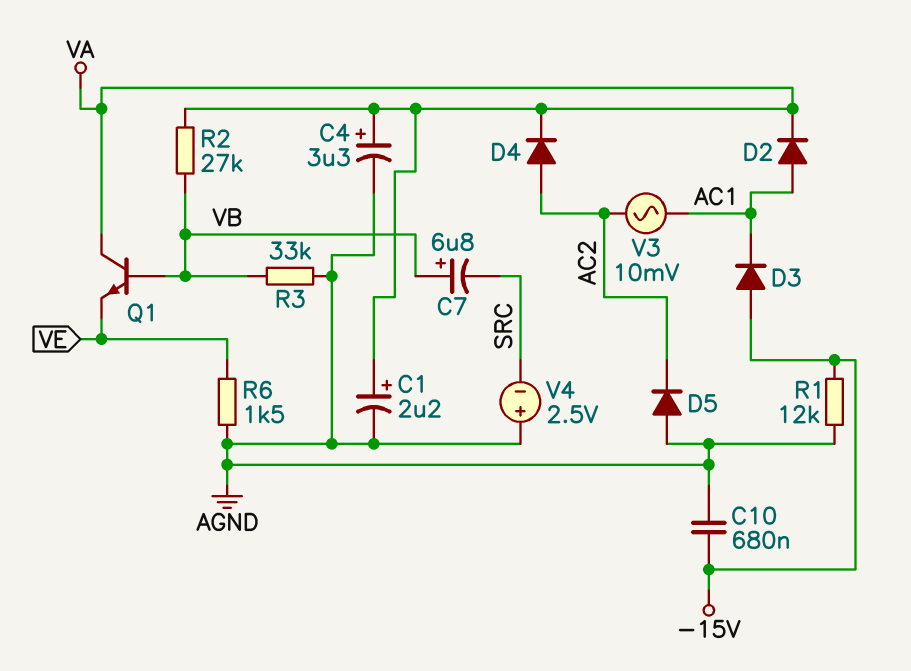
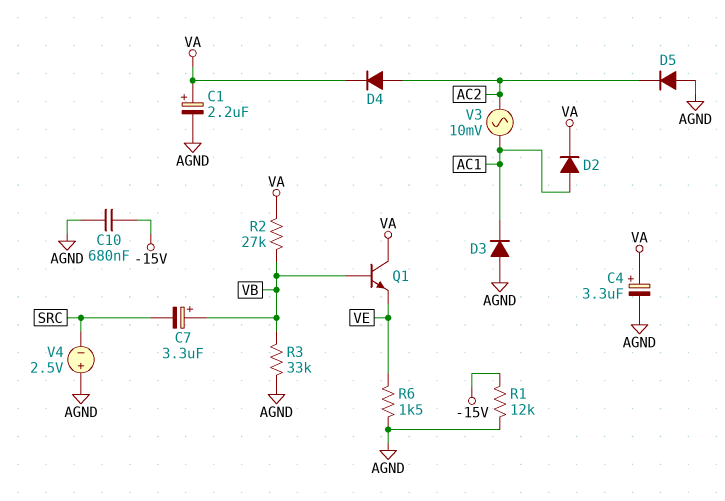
C7: 6.8uF (plus VB, minus SRC) -> 3.3uF (plus VB, minus SRC)
D3: diode (A -15V, K AC1) -> diode (A AGND, K AC1)

